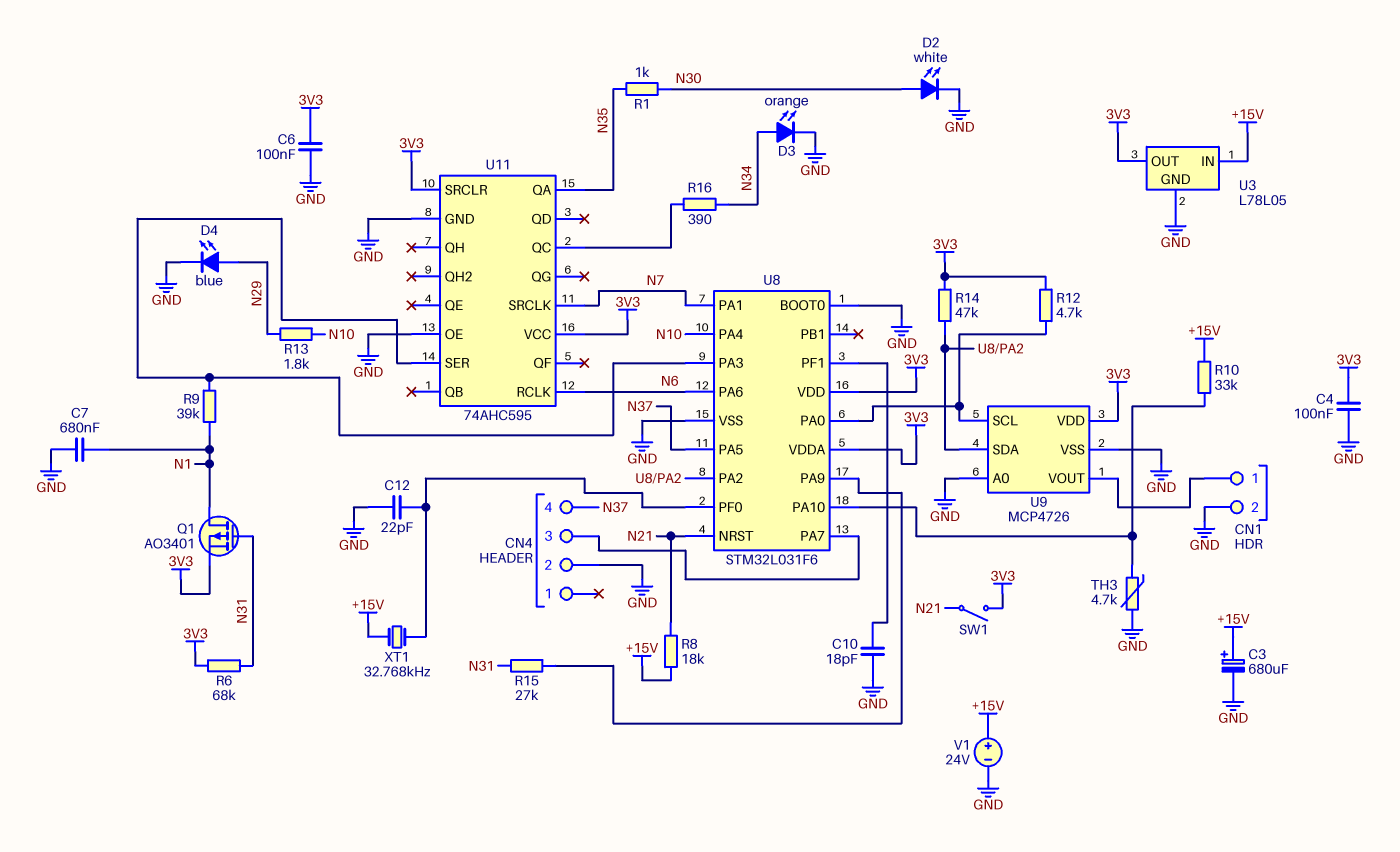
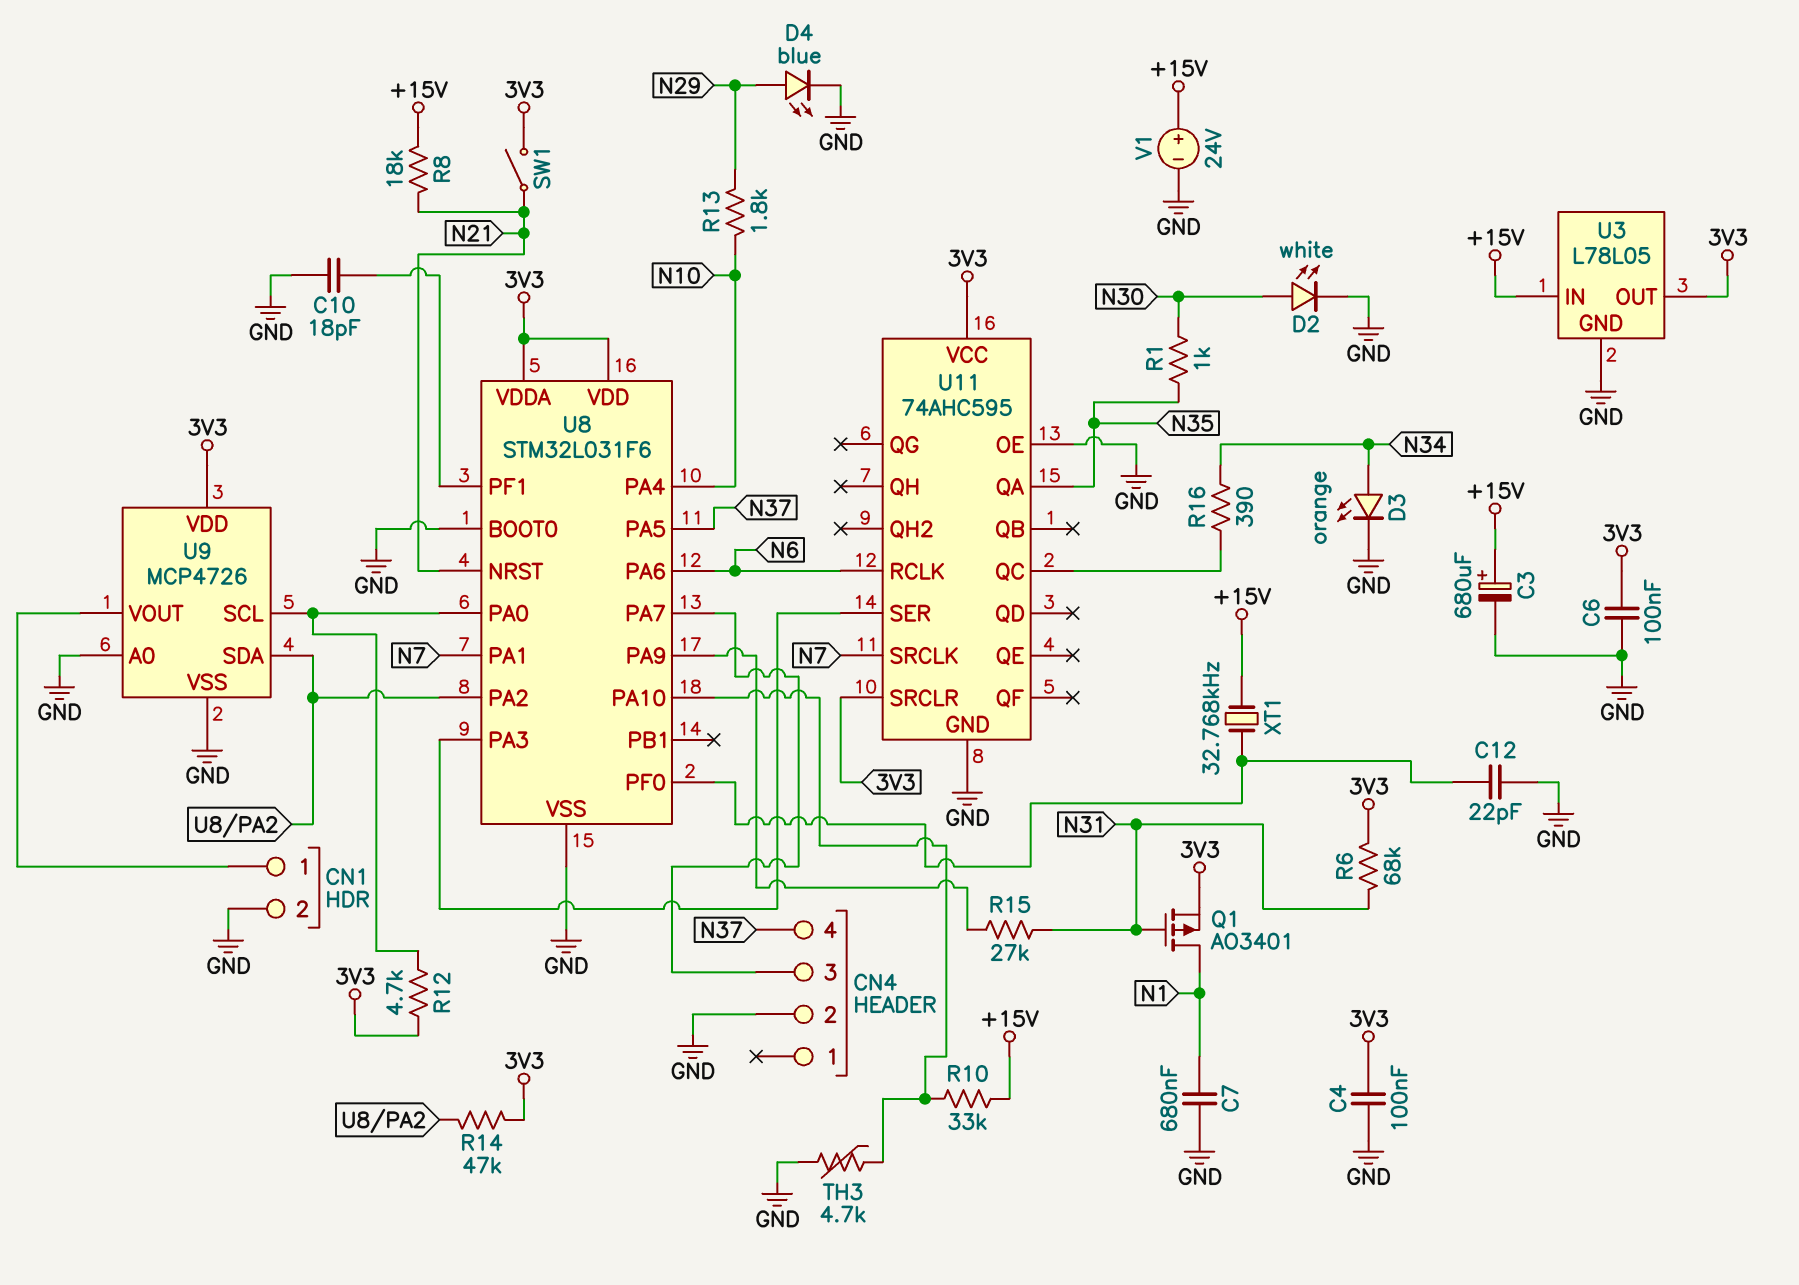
R9: 39k (N1, U8/PA3) -> none

